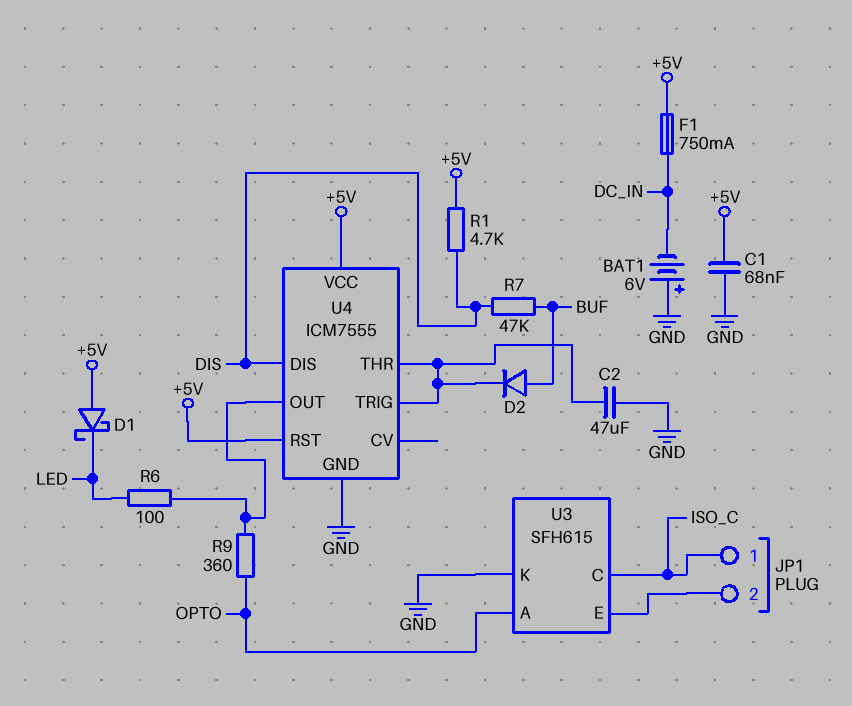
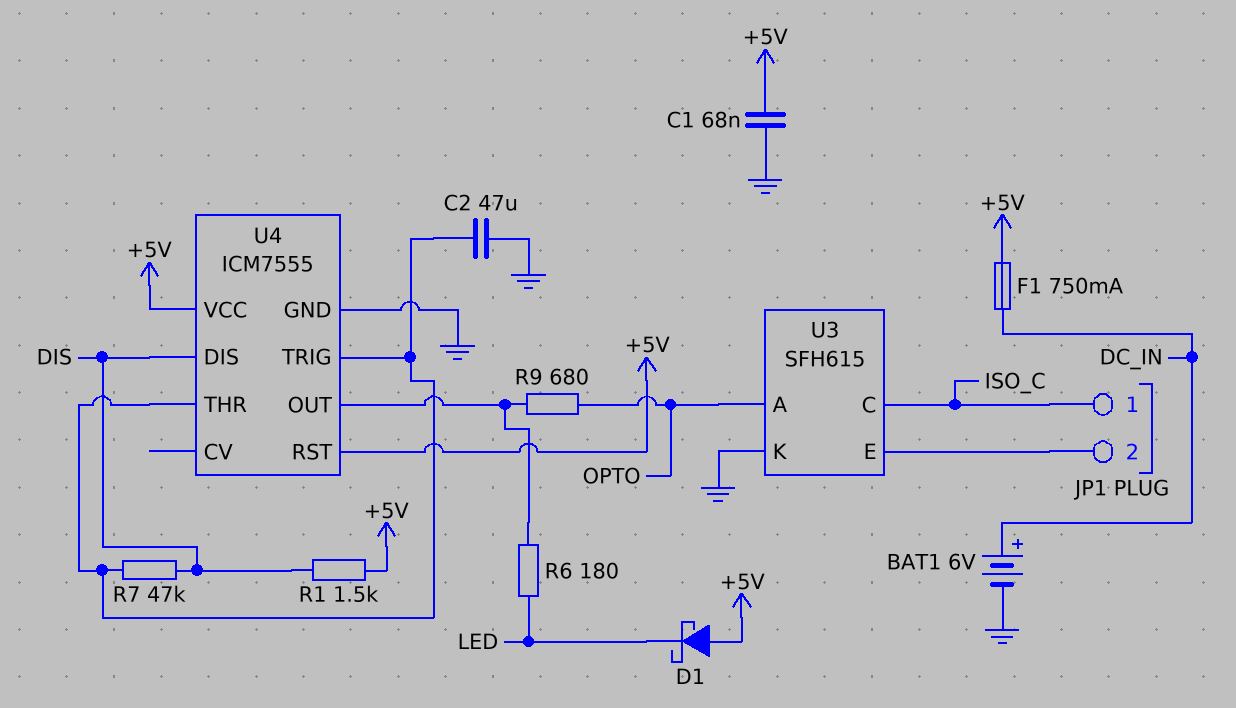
BAT1: 6V (plus GND, minus DC_IN) -> 6V (plus DC_IN, minus GND)
D2: diode (A BUF, K U4/THR) -> none
R1: 4.7k (+5V, DIS) -> 1.5k (+5V, DIS)
R6: 100 (LED, U4/OUT) -> 180 (LED, U4/OUT)
R7: 47k (BUF, DIS) -> 47k (DIS, U4/THR)
R9: 360 (OPTO, U4/OUT) -> 680 (OPTO, U4/OUT)

